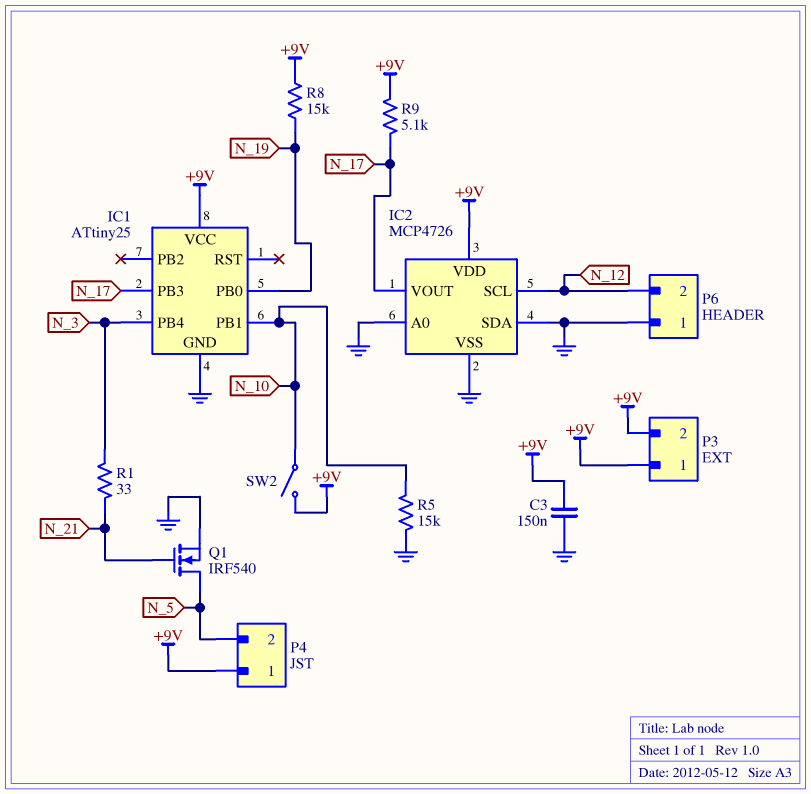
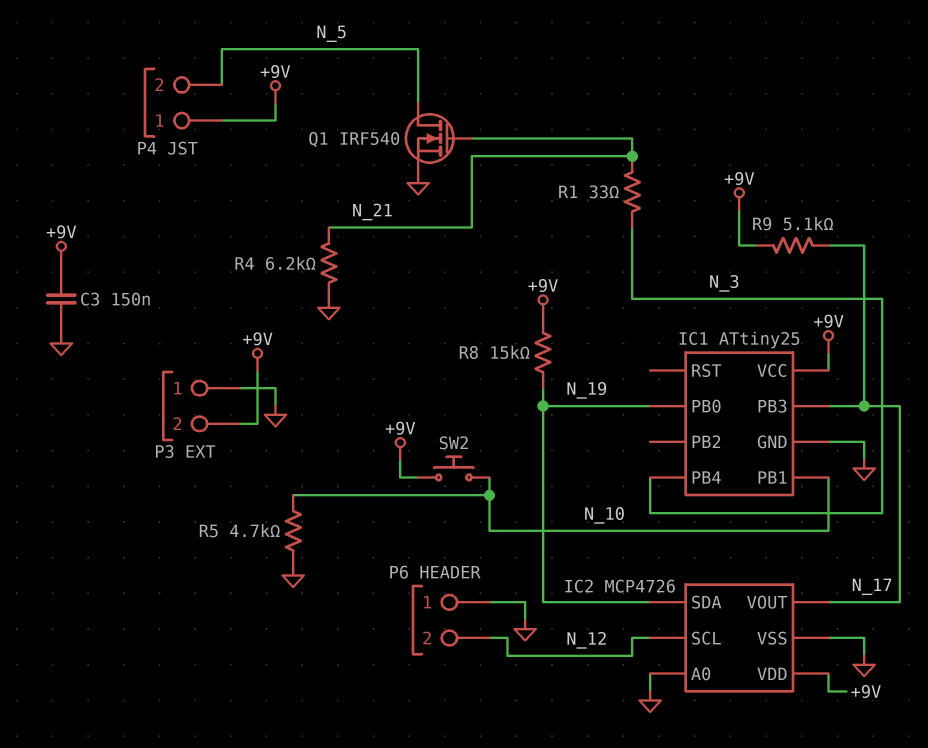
IC2 pin SDA: GND -> N_19
P3 pin 1: +9V -> GND
R4: none -> 6.2k (GND, N_21)
R5: 15k (GND, N_10) -> 4.7k (GND, N_10)
SW2: switch (+9V, N_10) -> button (+9V, N_10)

